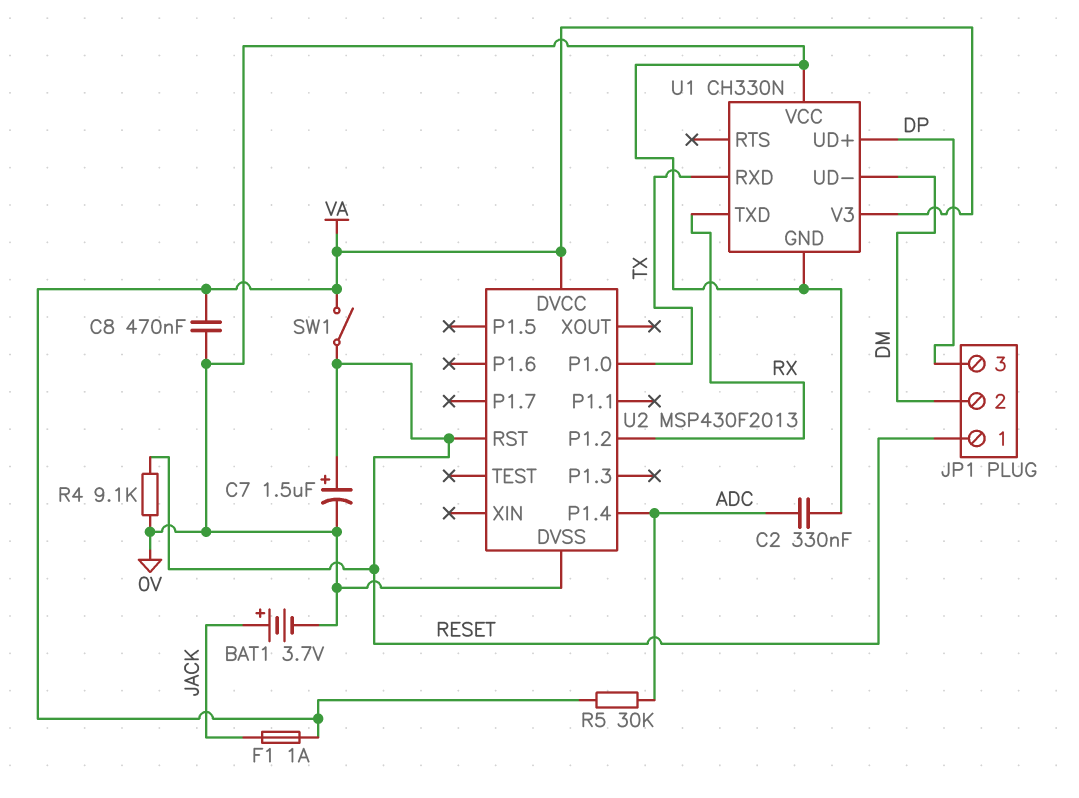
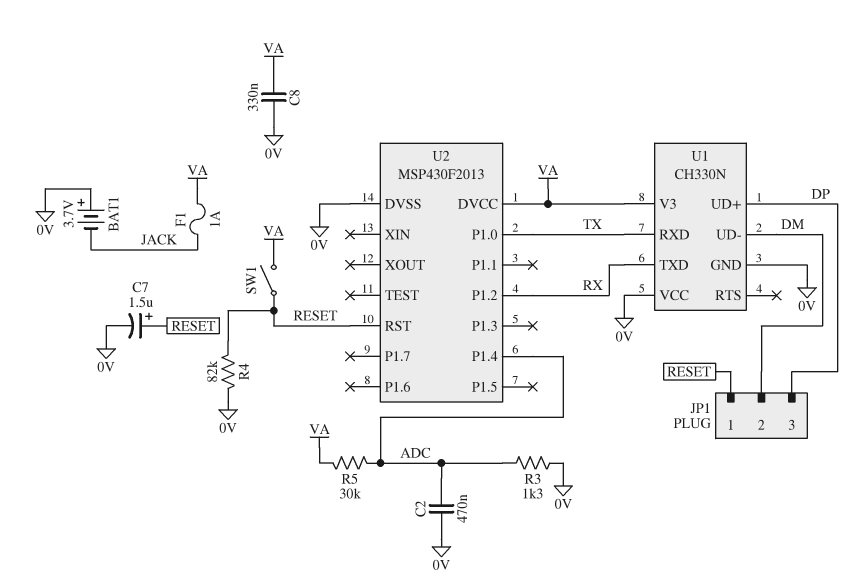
BAT1: 3.7V (plus JACK, minus 0V) -> 3.7V (plus 0V, minus JACK)
C2: 330nF (0V, ADC) -> 470nF (0V, ADC)
C8: 470nF (0V, VA) -> 330nF (0V, VA)
R3: none -> 1.3k (0V, ADC)
R4: 9.1k (0V, RESET) -> 82k (0V, RESET)

